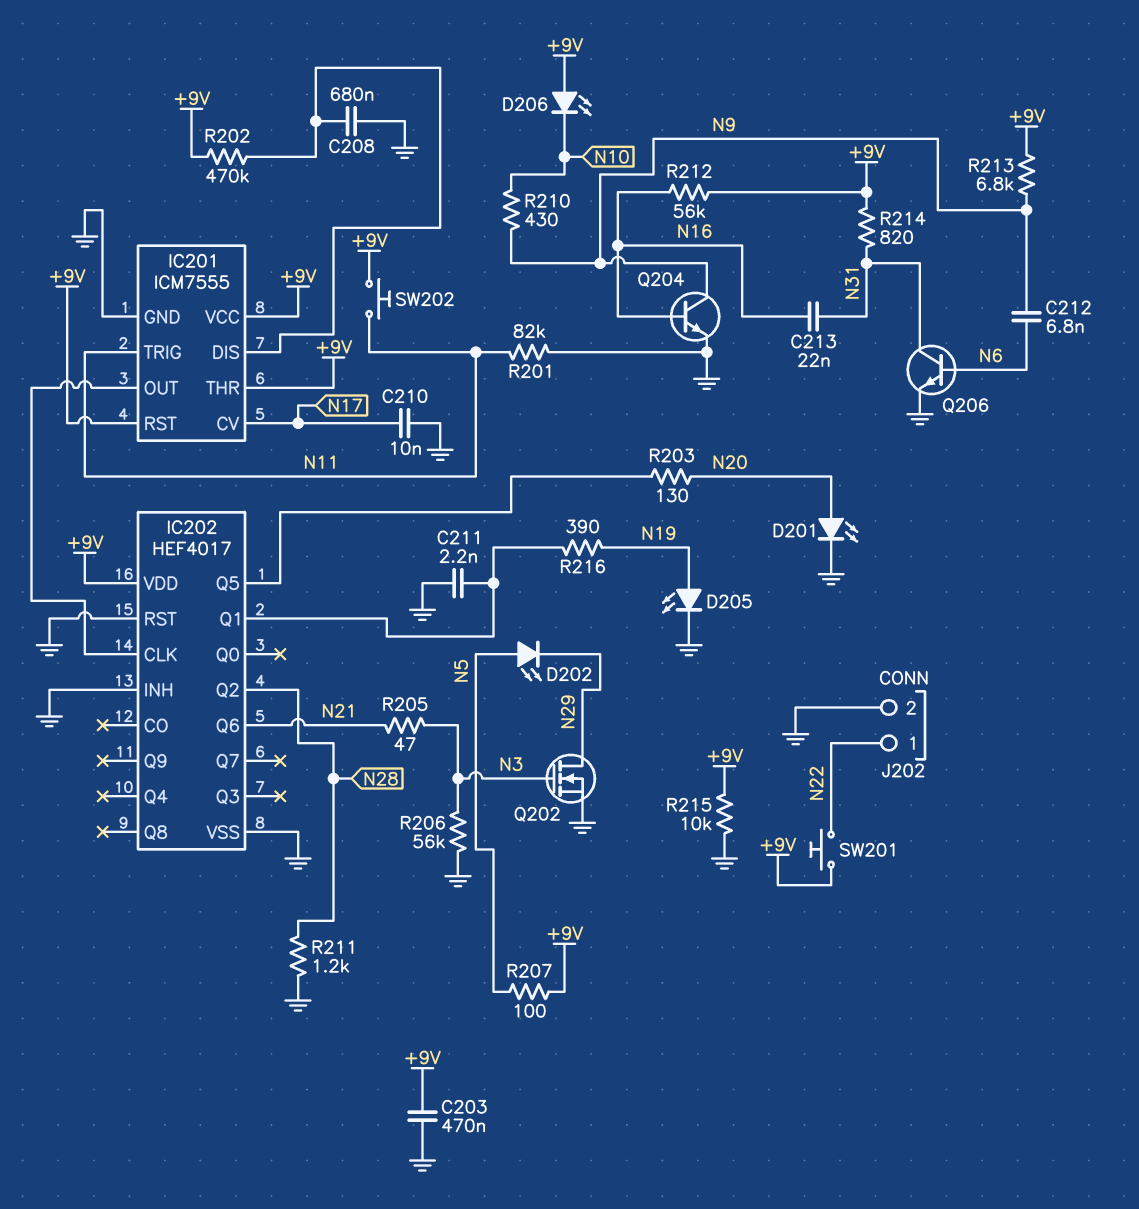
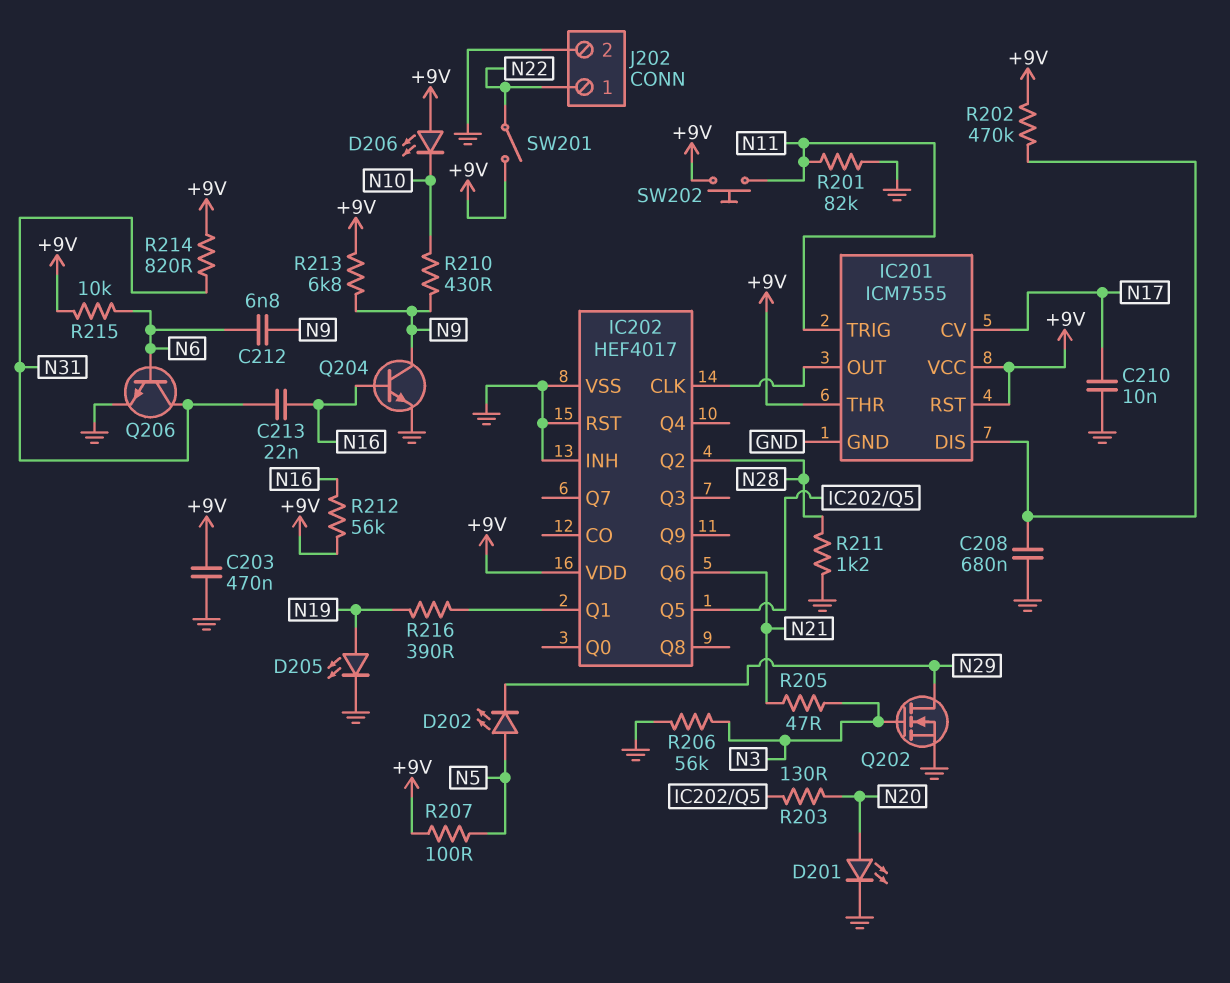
C211: 2.2nF (GND, IC202/Q1) -> none
R215: 10k (+9V, GND) -> 10k (+9V, N6)
SW201: button (+9V, N22) -> switch (+9V, N22)

